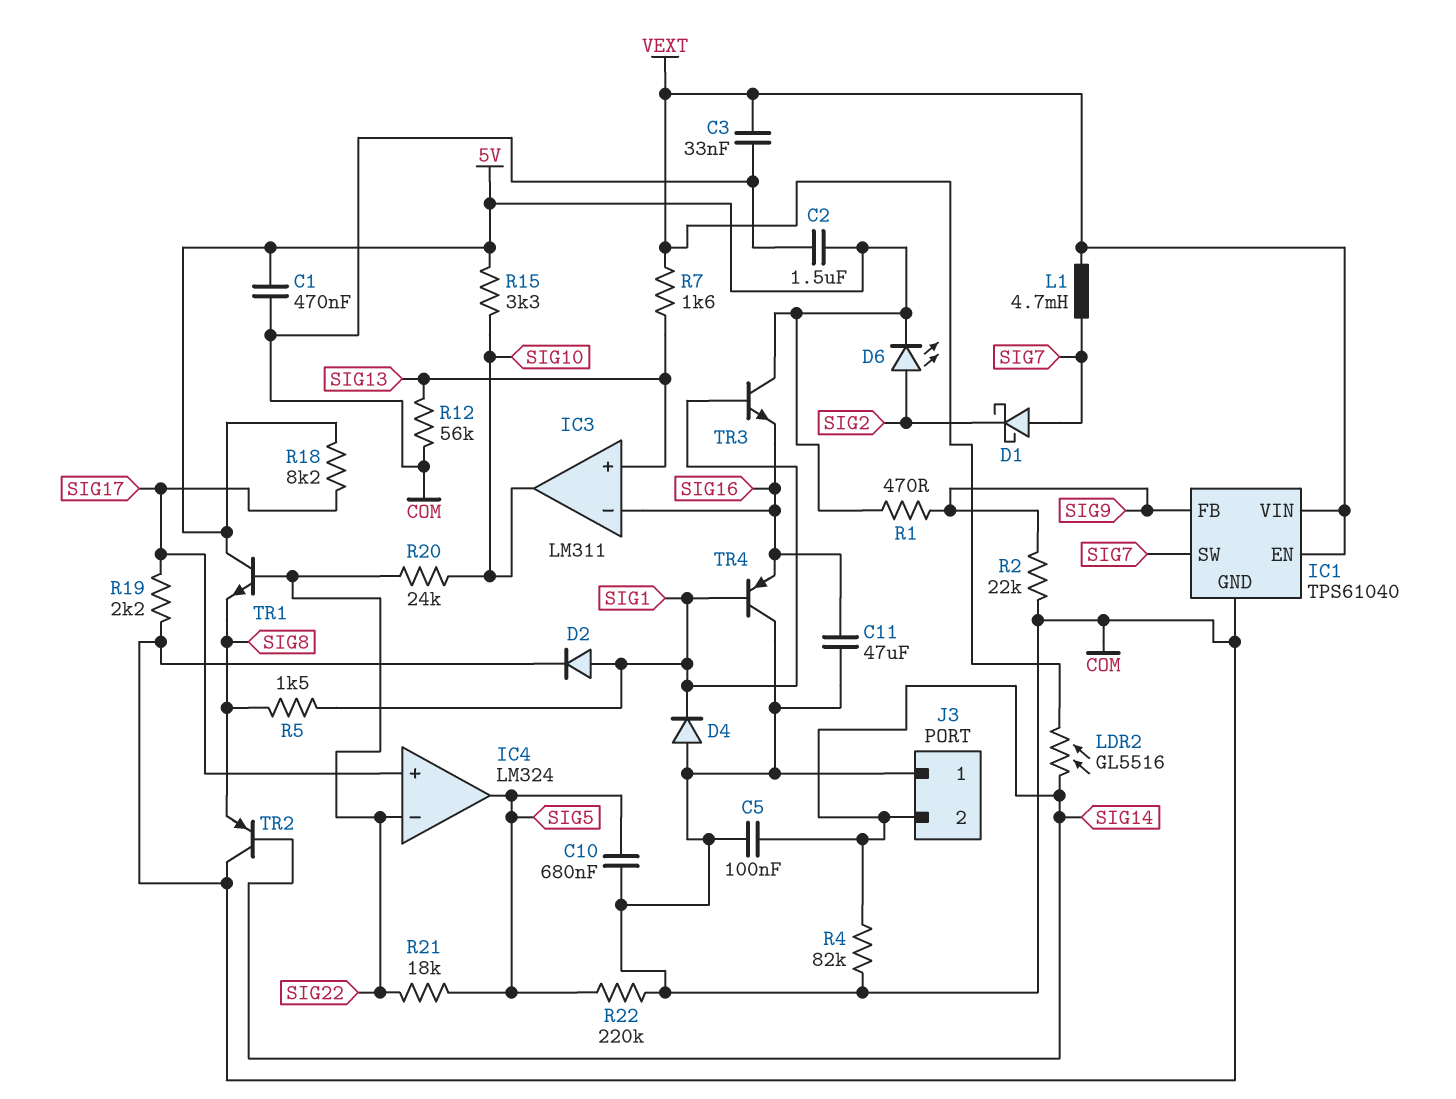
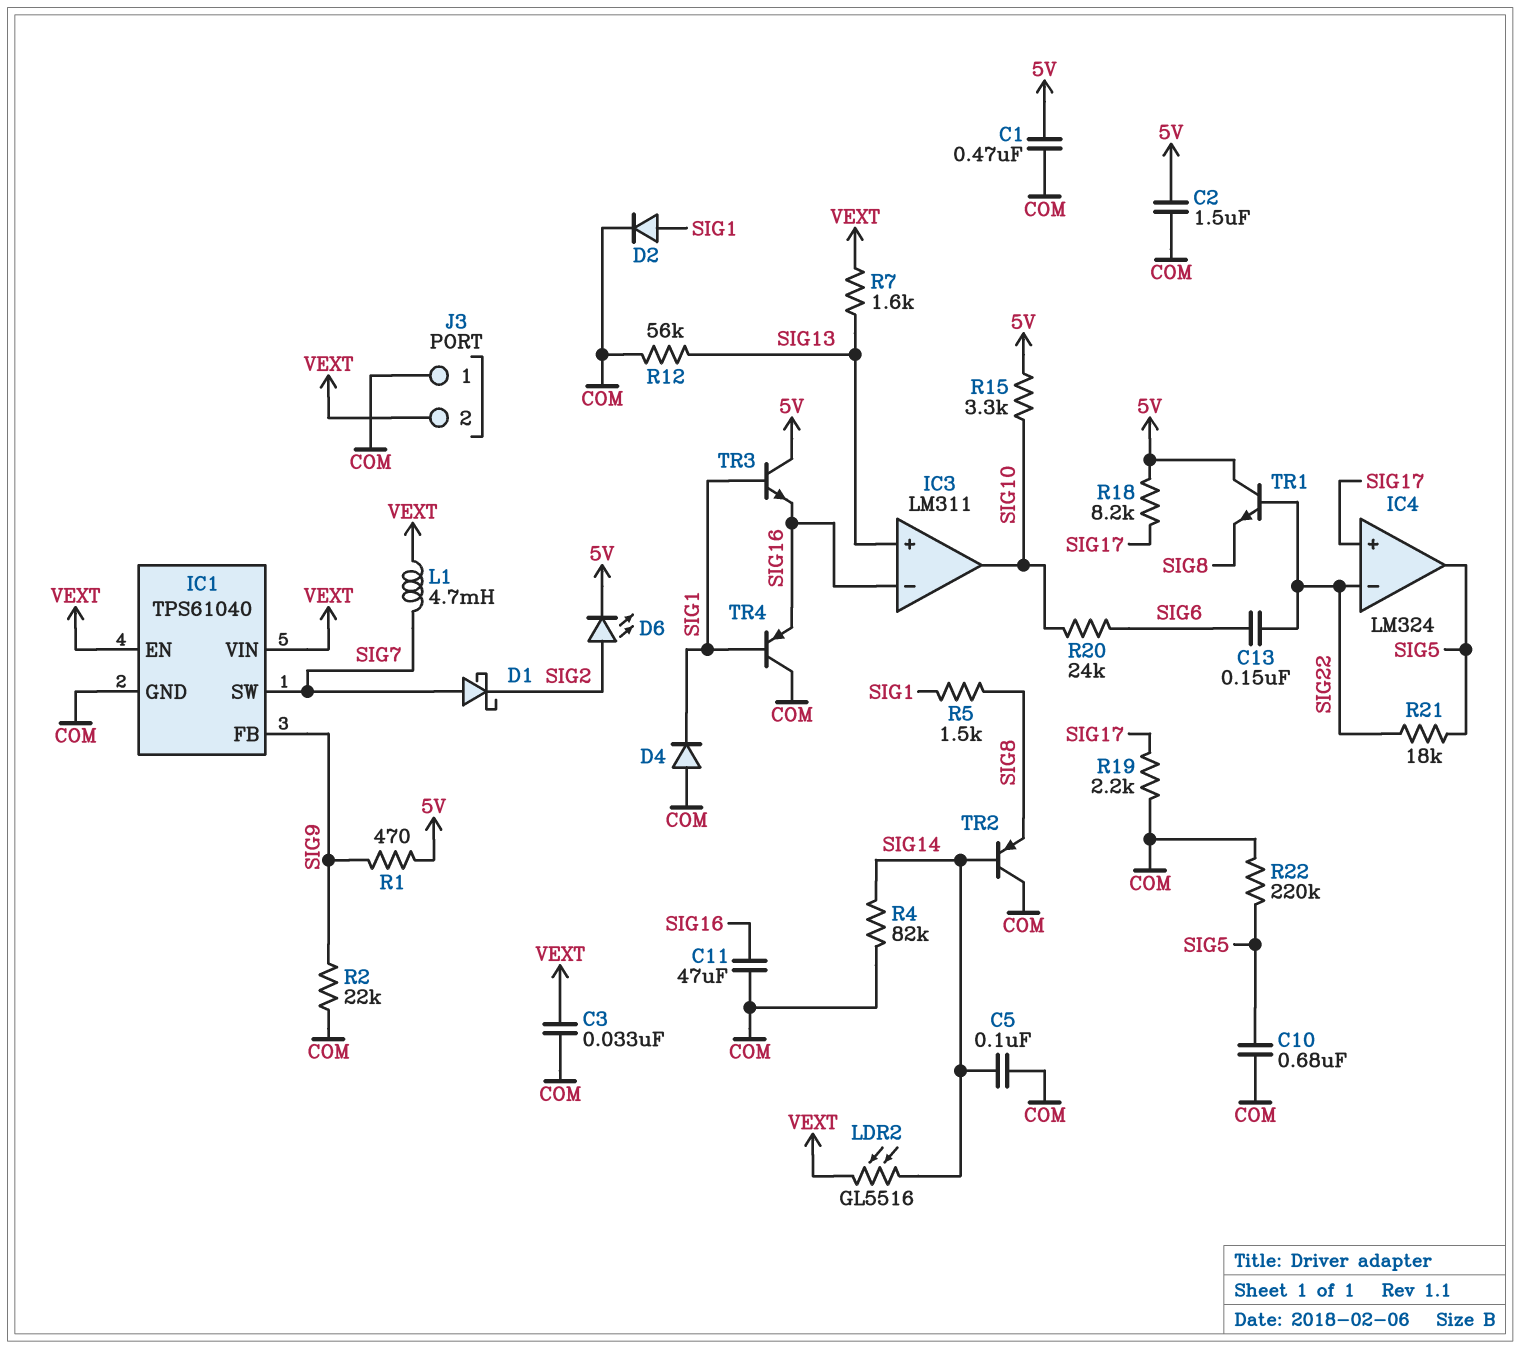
C13: none -> 150nF (SIG6, SIG22)
J3 pin 2: SIG14 -> VEXT
R20: 24k (SIG10, SIG22) -> 24k (SIG6, SIG10)

